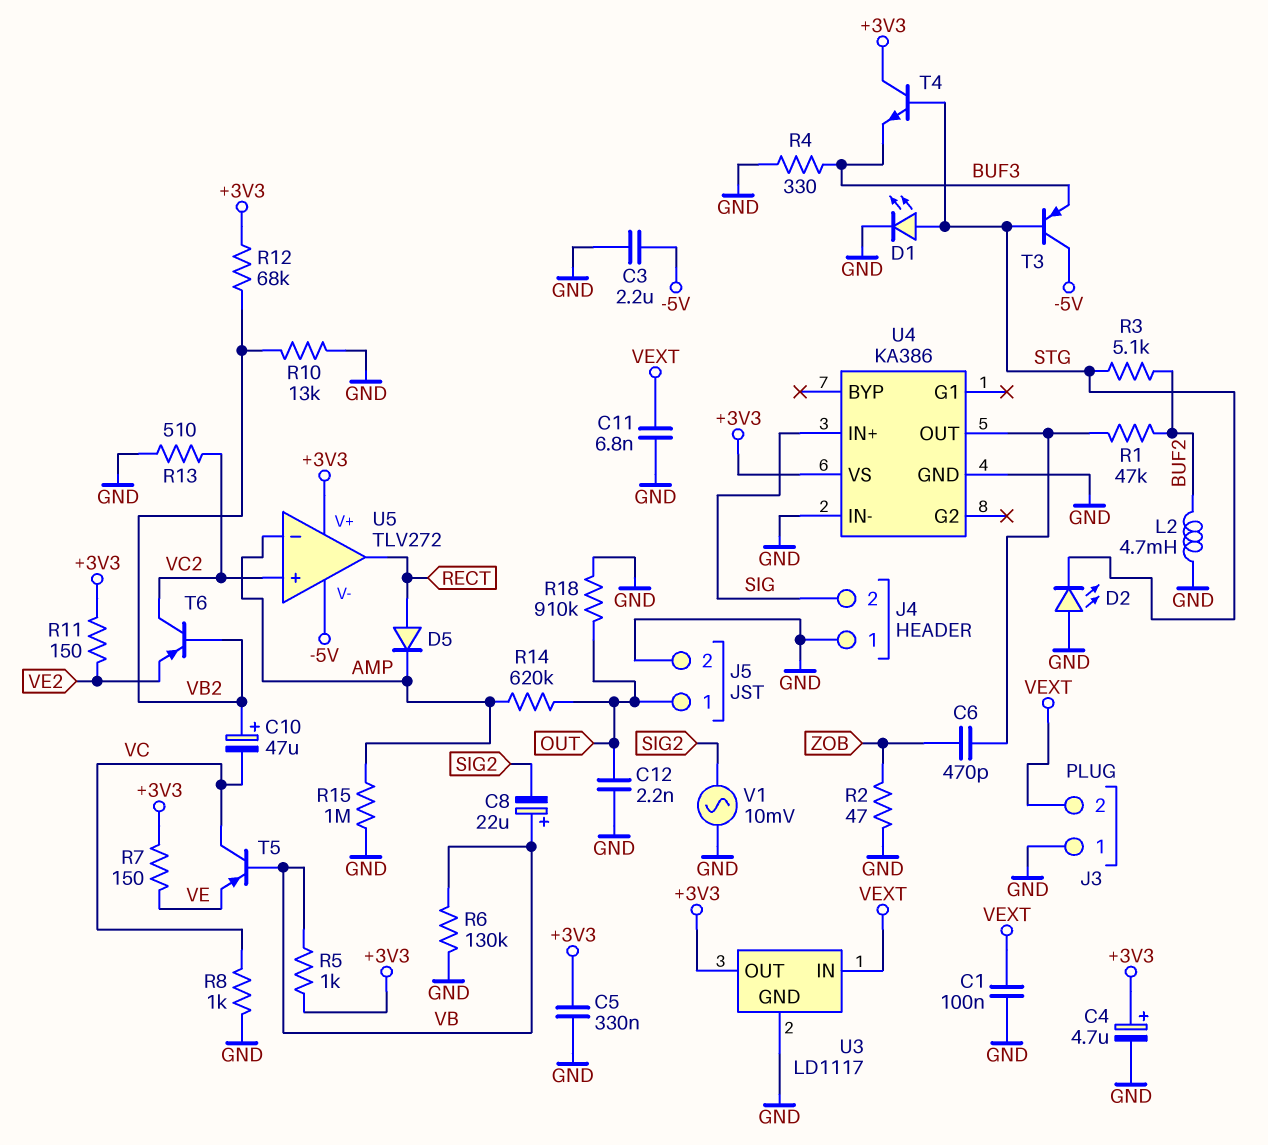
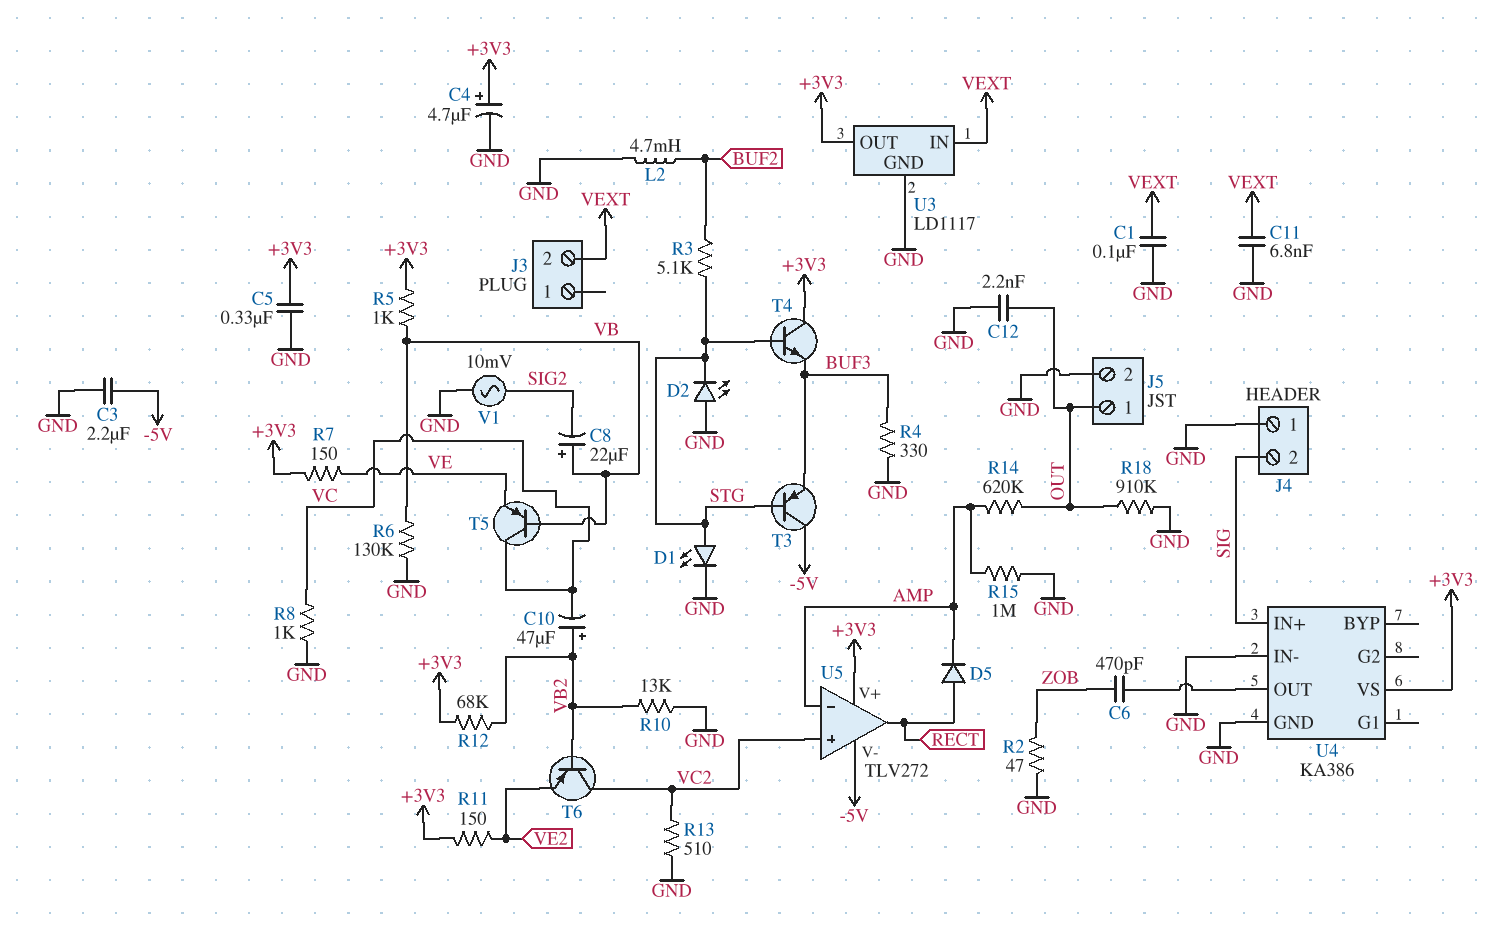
J3 pin 1: GND -> none
R1: 47k (BUF2, U4/OUT) -> none

